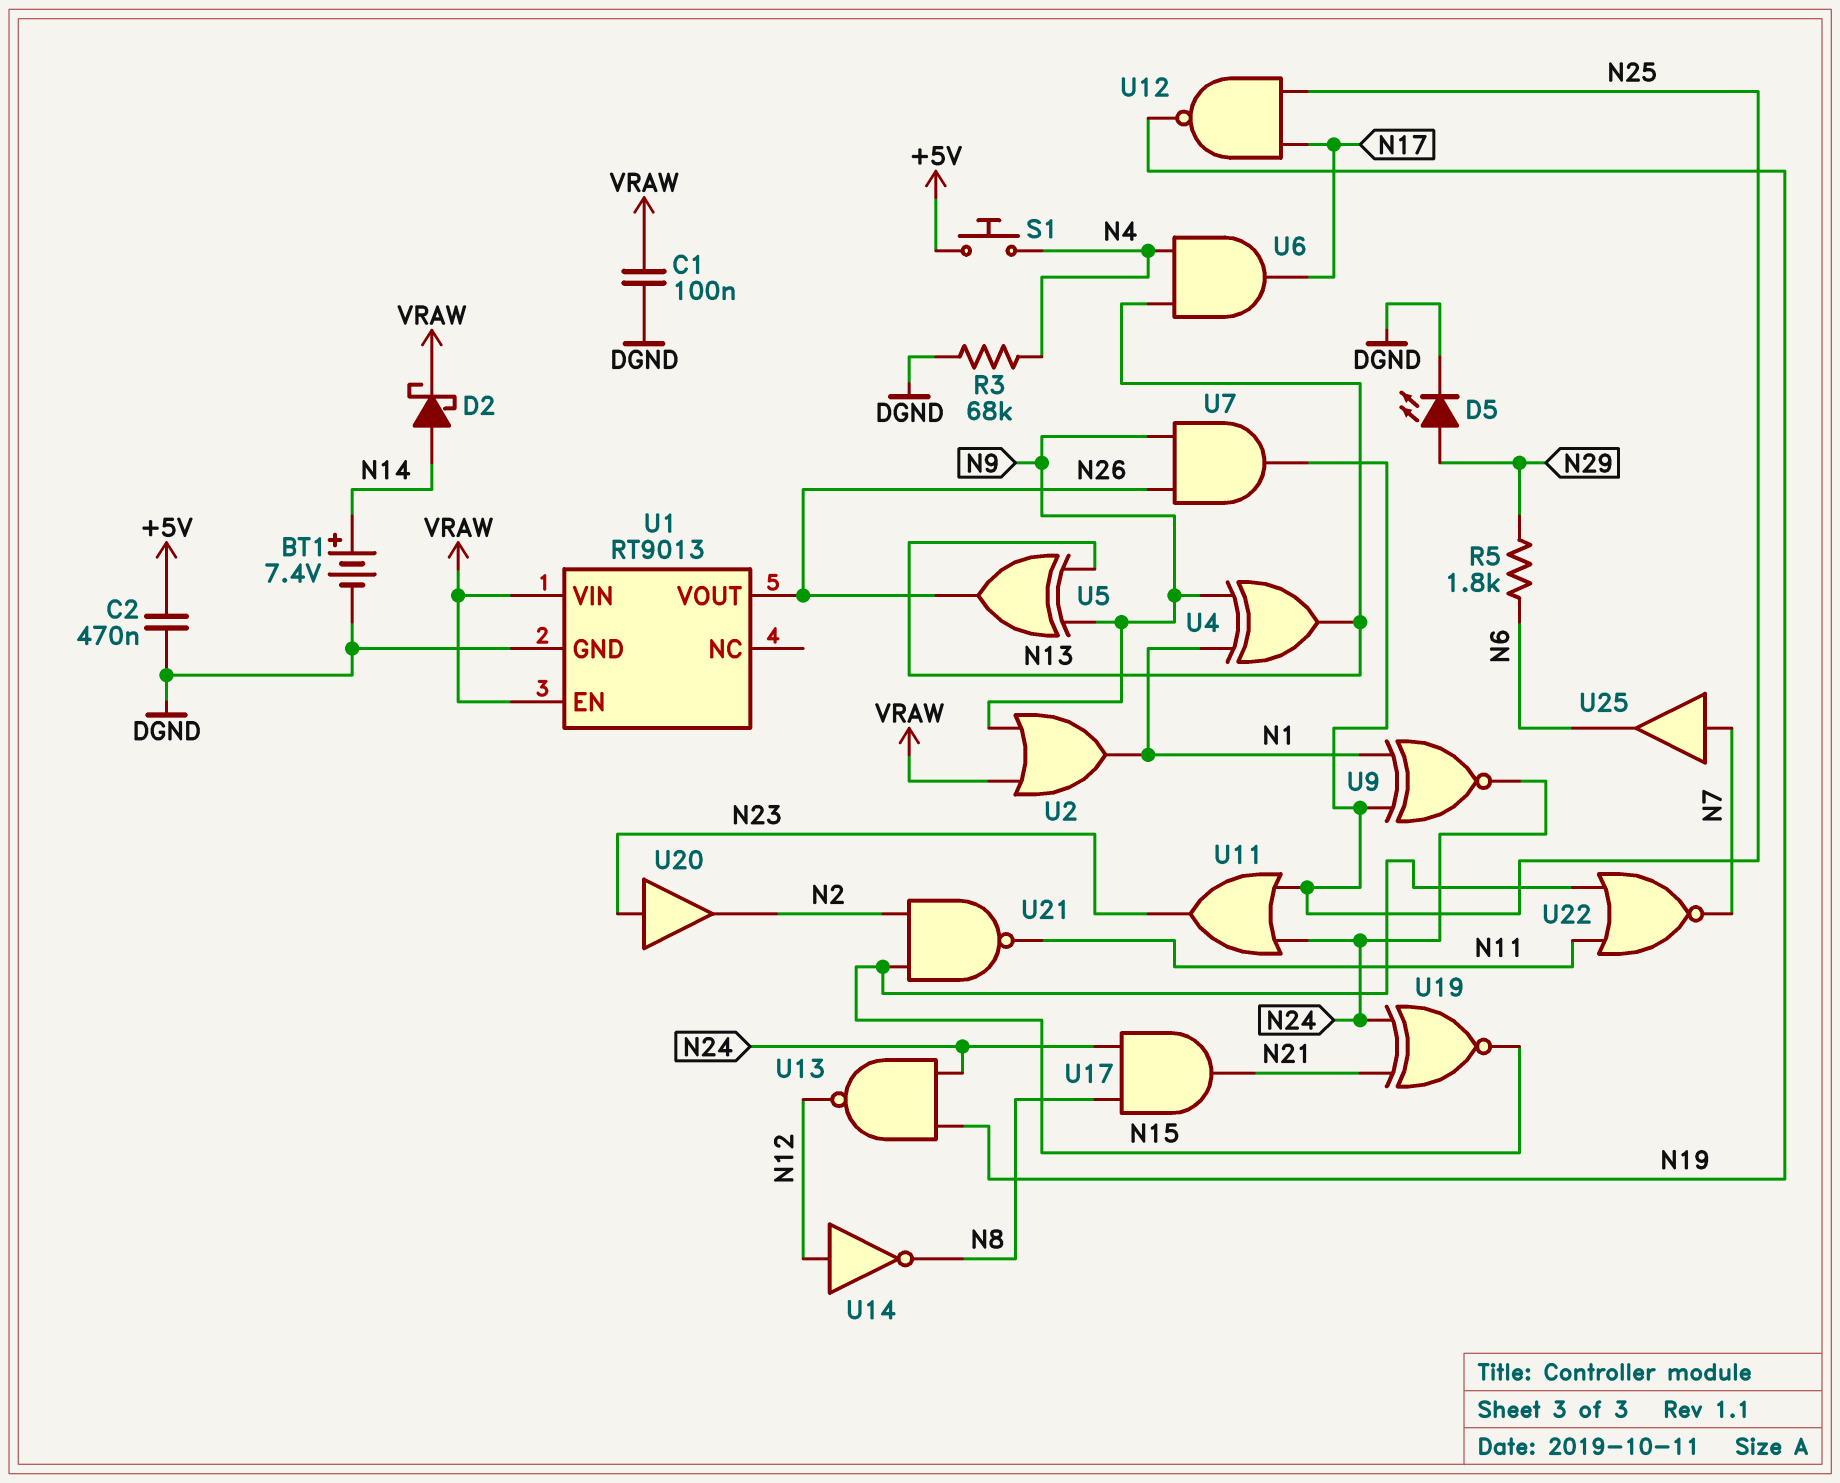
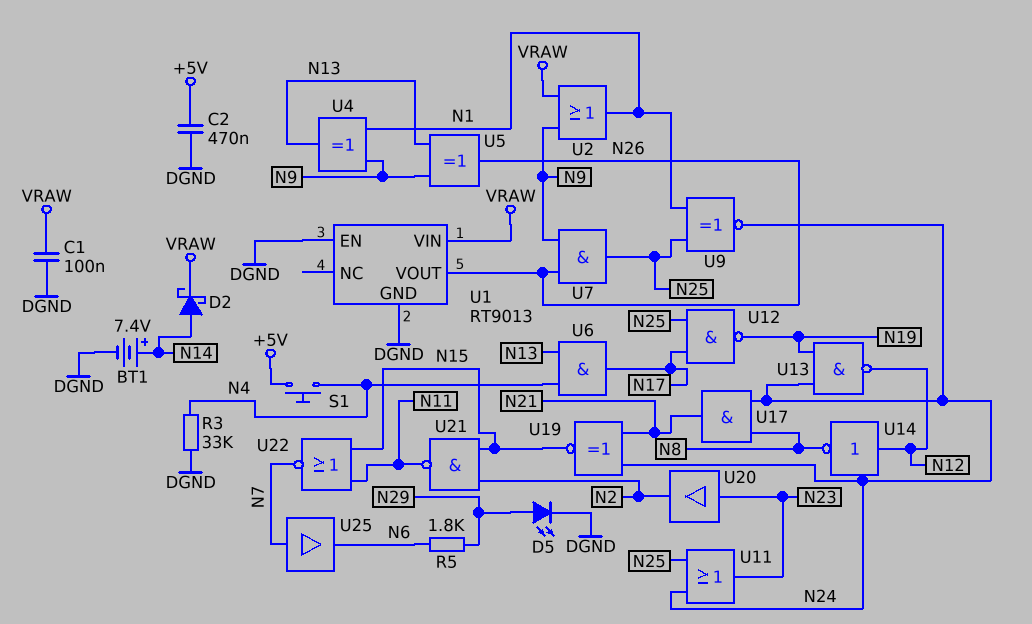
R3: 68k (DGND, N4) -> 33k (DGND, N4)
U1 pin EN: VRAW -> DGND

